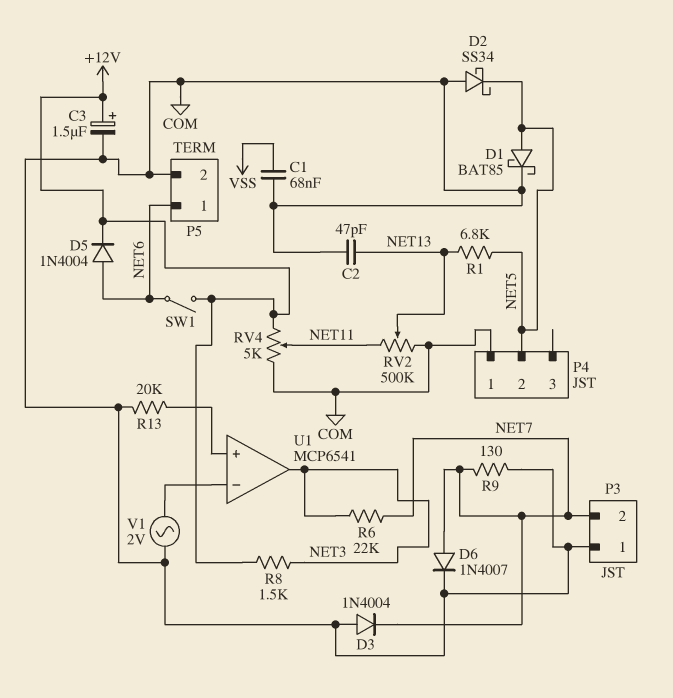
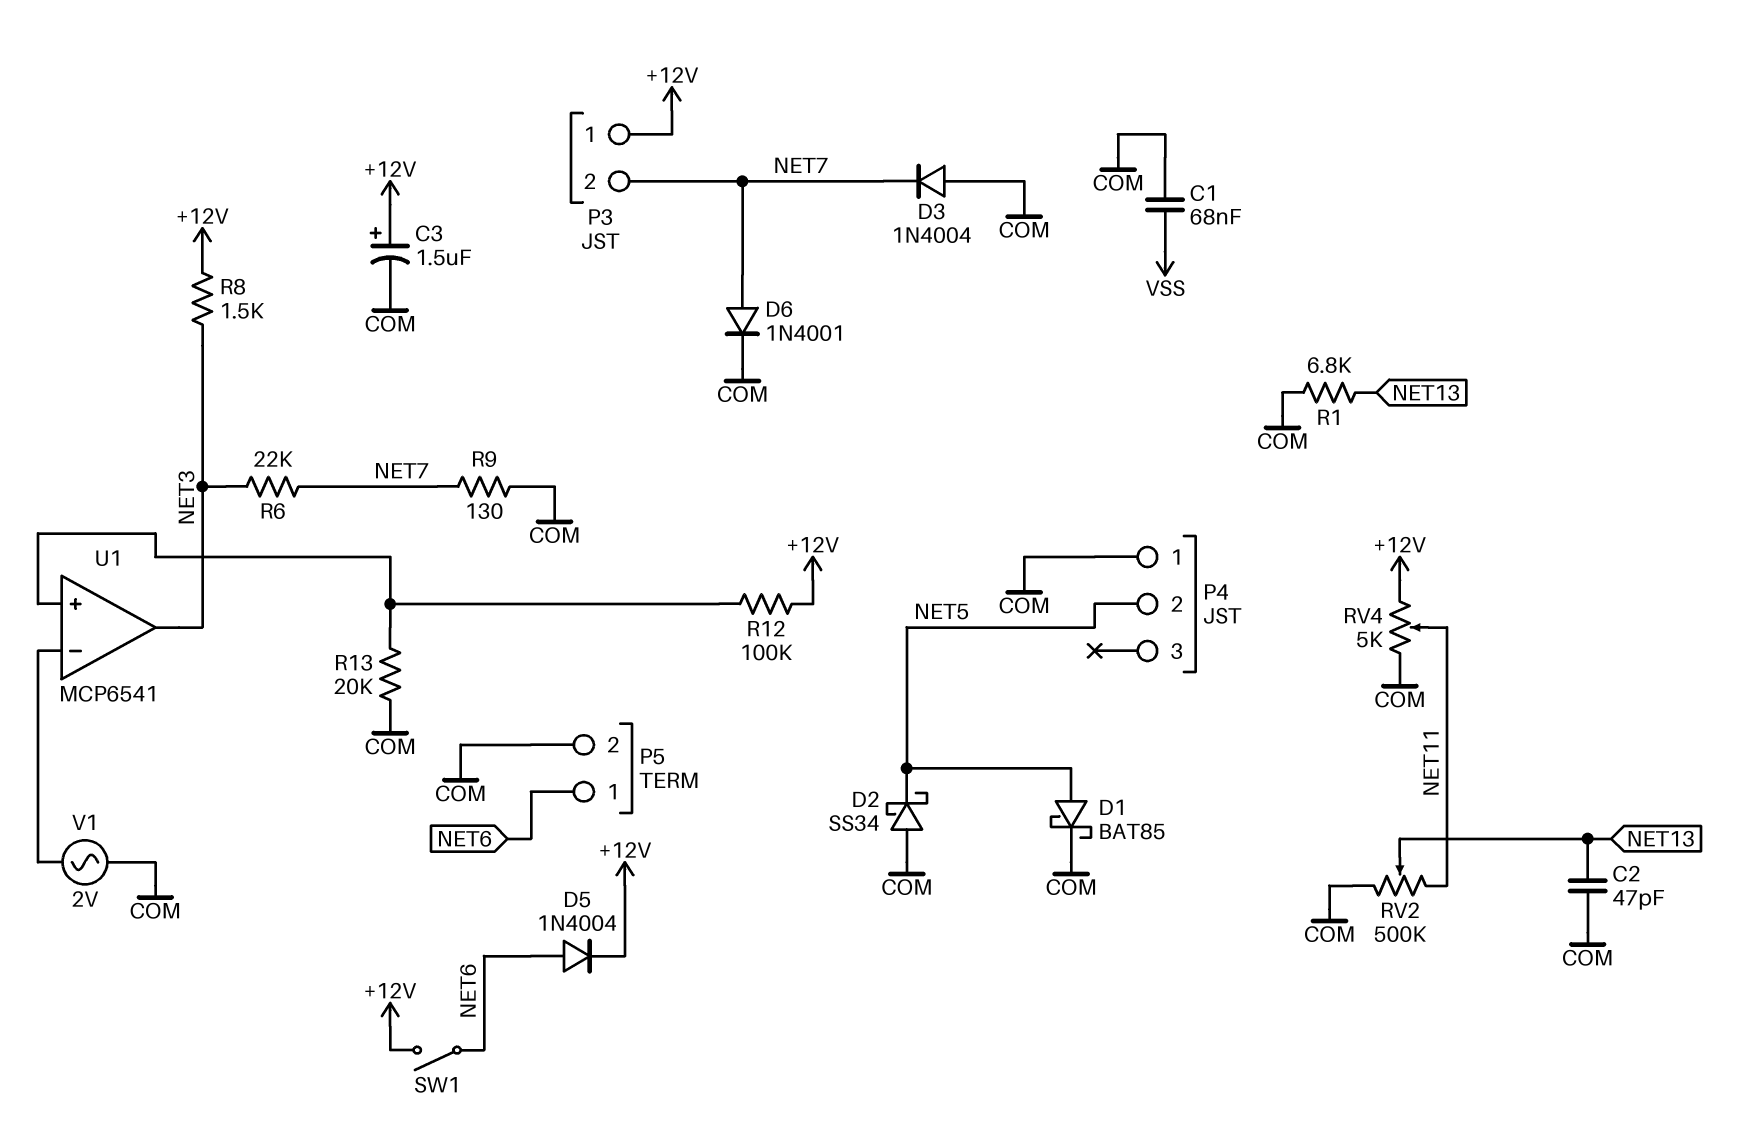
D6: diode 1N4007 (A NET7, K COM) -> diode 1N4001 (A NET7, K COM)
P3 pin 1: COM -> +12V
R1: 6.8k (NET5, NET13) -> 6.8k (COM, NET13)
R12: none -> 100k (+12V, U1/in+)

